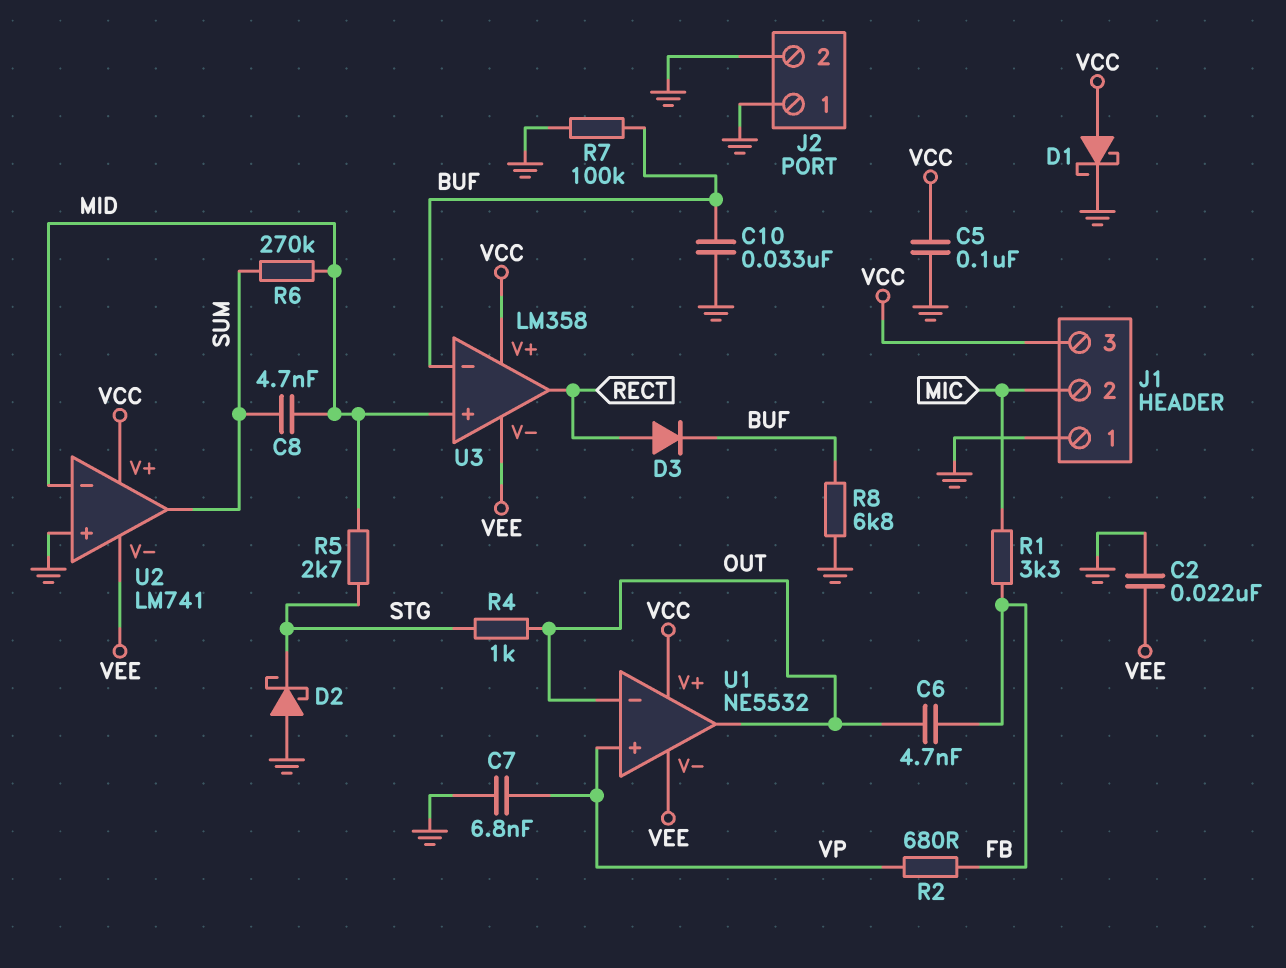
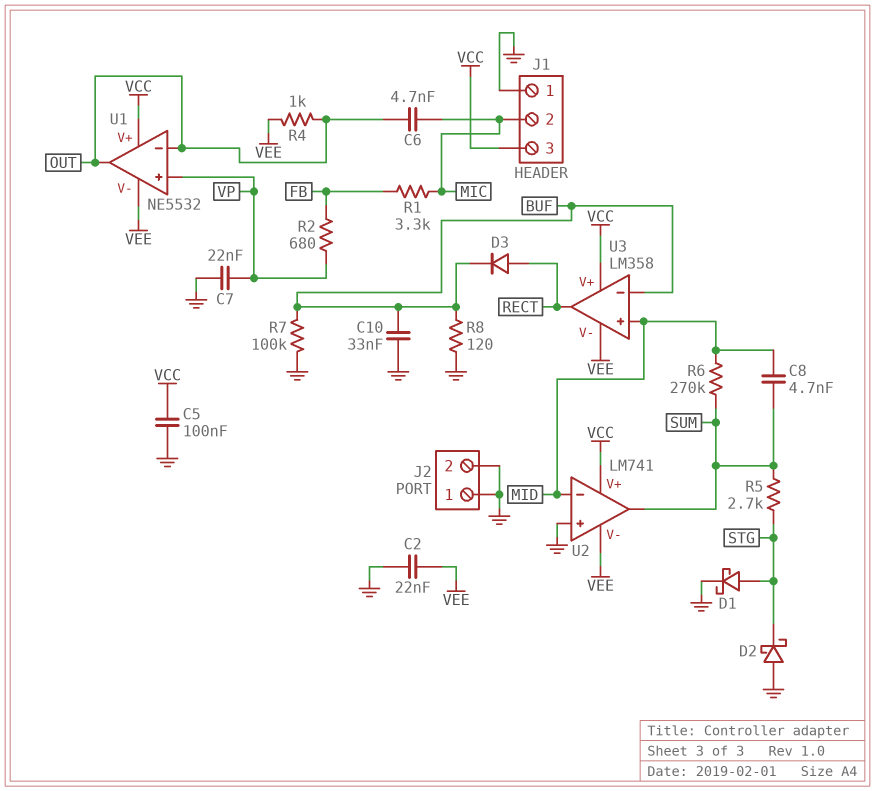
C6: 4.7nF (FB, OUT) -> 4.7nF (MIC, OUT)
C7: 6.8nF (GND, VP) -> 22nF (GND, VP)
D1: schottky (A VCC, K GND) -> schottky (A STG, K GND)
R4: 1k (OUT, STG) -> 1k (OUT, VEE)
R5: 2.7k (MID, STG) -> 2.7k (STG, SUM)
R8: 6.8k (BUF, GND) -> 120 (BUF, GND)

